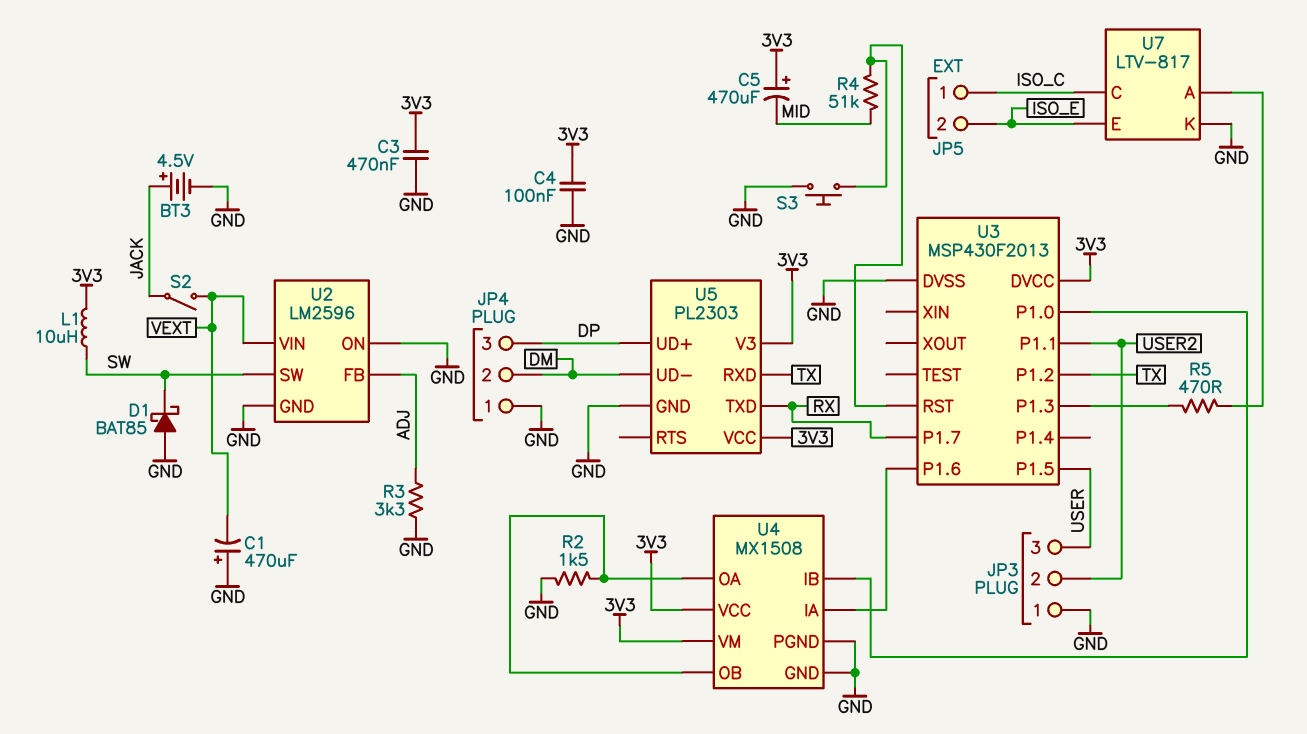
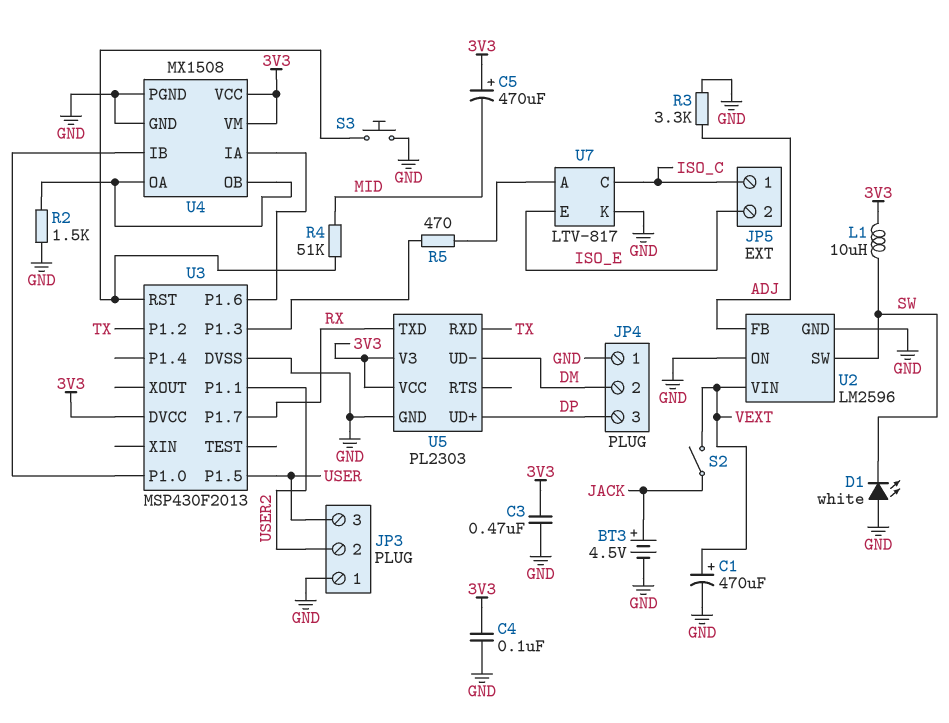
C1: 470uF (plus GND, minus VEXT) -> 470uF (plus VEXT, minus GND)
D1: schottky BAT85 (A GND, K SW) -> LED white (A GND, K SW)

